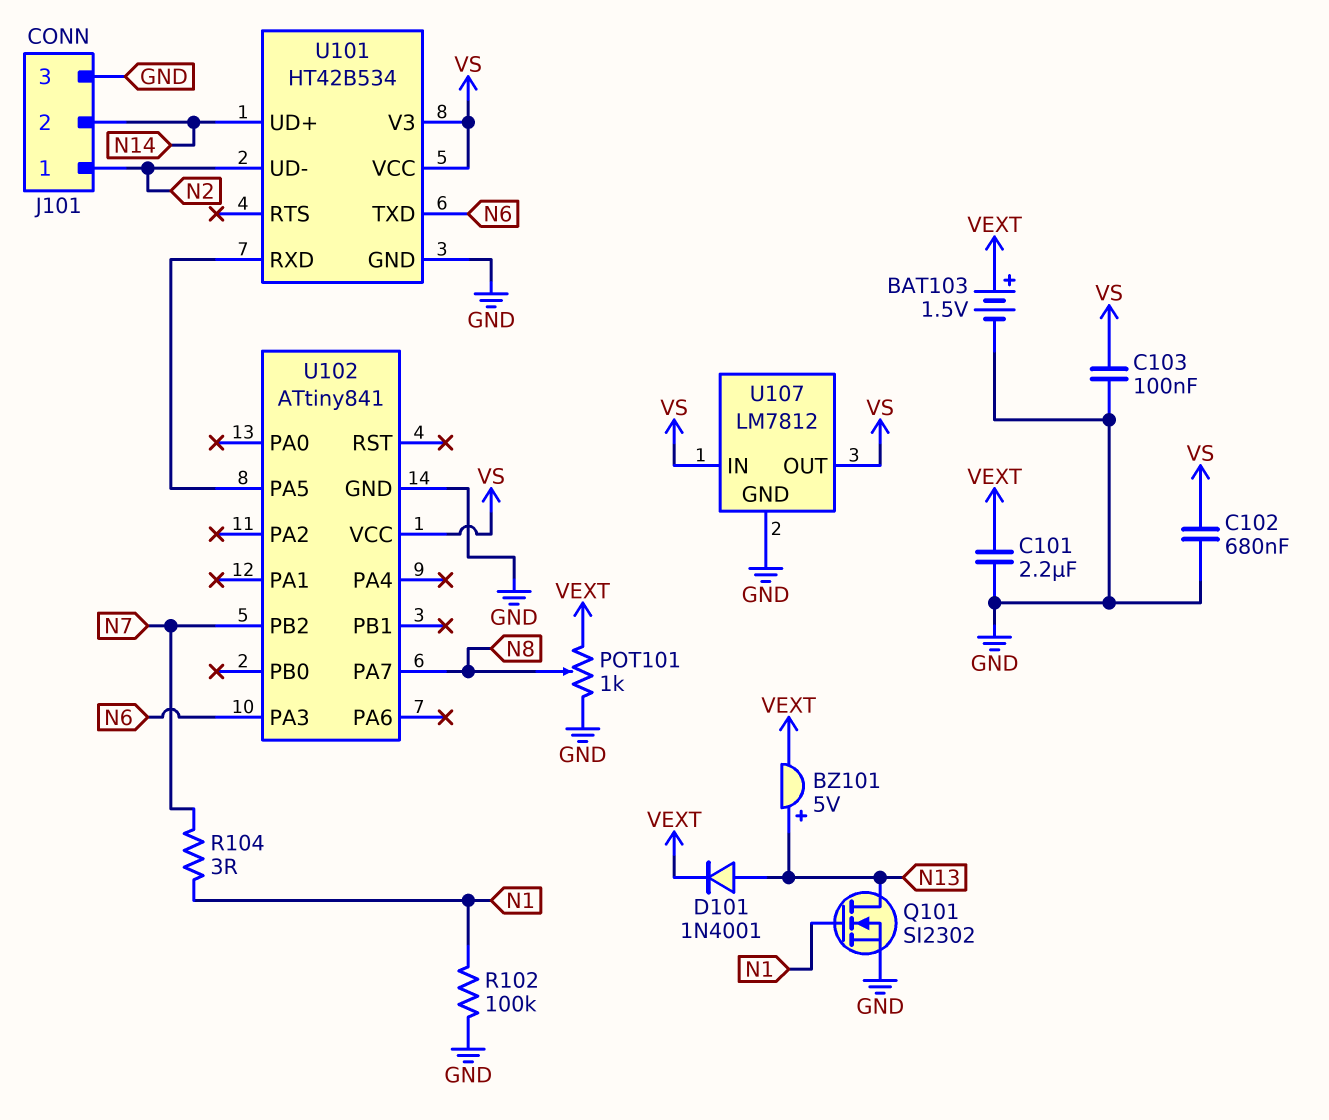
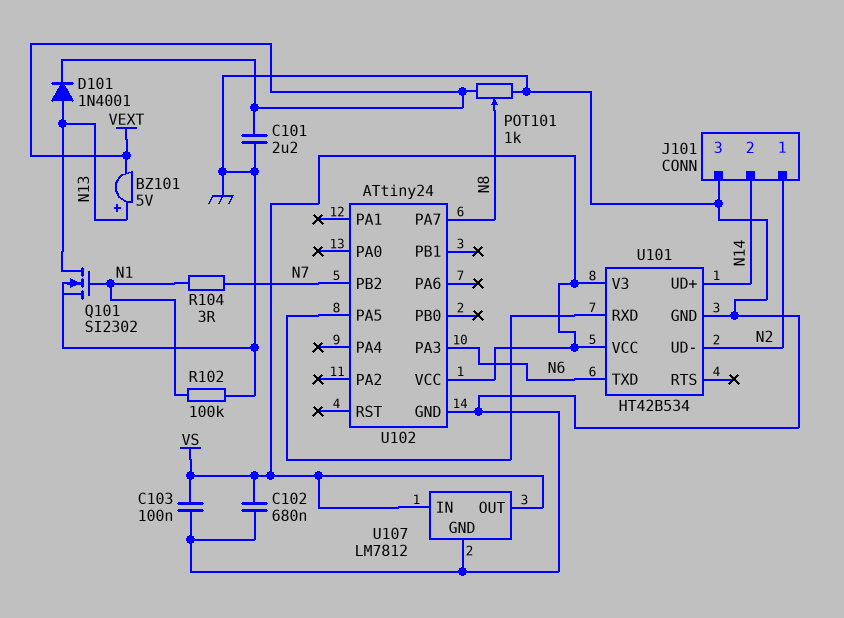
BAT103: 1.5V (plus VEXT, minus GND) -> none
U102: ATtiny841 -> ATtiny24

